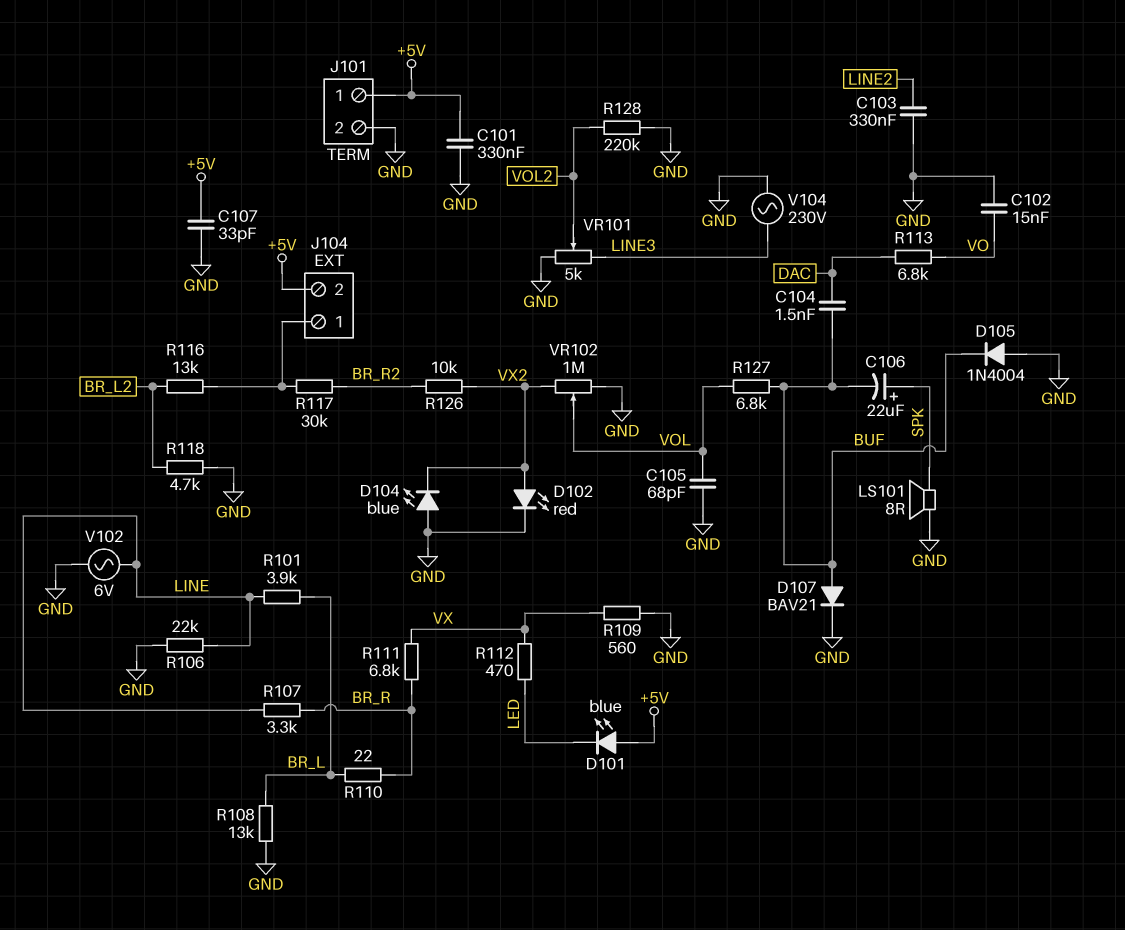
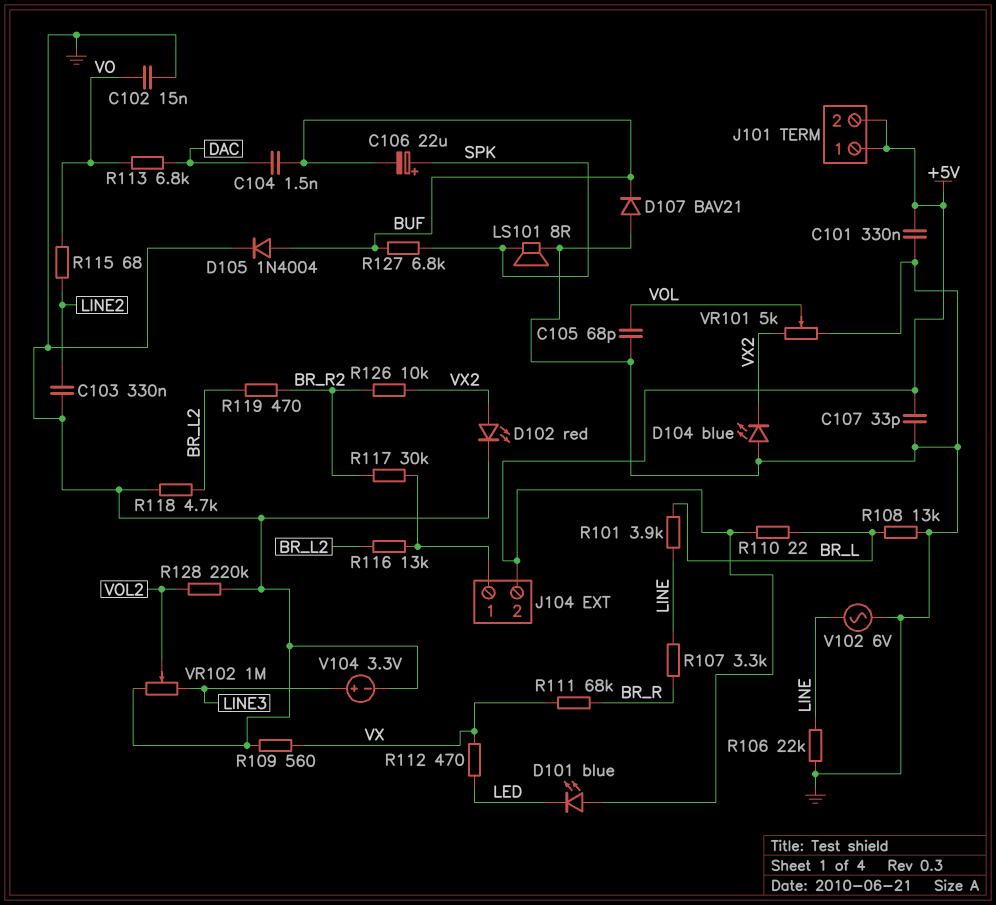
D105: diode 1N4004 (A GND, K BUF) -> diode 1N4004 (A BUF, K GND)
D107: diode BAV21 (A BUF, K GND) -> diode BAV21 (A GND, K BUF)
J101 pin 2: GND -> +5V
R110: 22 (BR_L, BR_R) -> 22 (+5V, BR_L)
R111: 6.8k (BR_R, VX) -> 68k (BR_R, VX)
R115: none -> 68 (LINE2, VO)
R119: none -> 470 (BR_L2, BR_R2)
R127: 6.8k (BUF, VOL) -> 6.8k (BUF, SPK)
V104: AC 230V (GND, LINE3) -> 3.3V (plus LINE3, minus GND)
VR101: 5k (GND, LINE3, wiper VOL2) -> 5k (GND, VX2, wiper VOL)
VR102: 1M (GND, VX2, wiper VOL) -> 1M (GND, LINE3, wiper VOL2)

